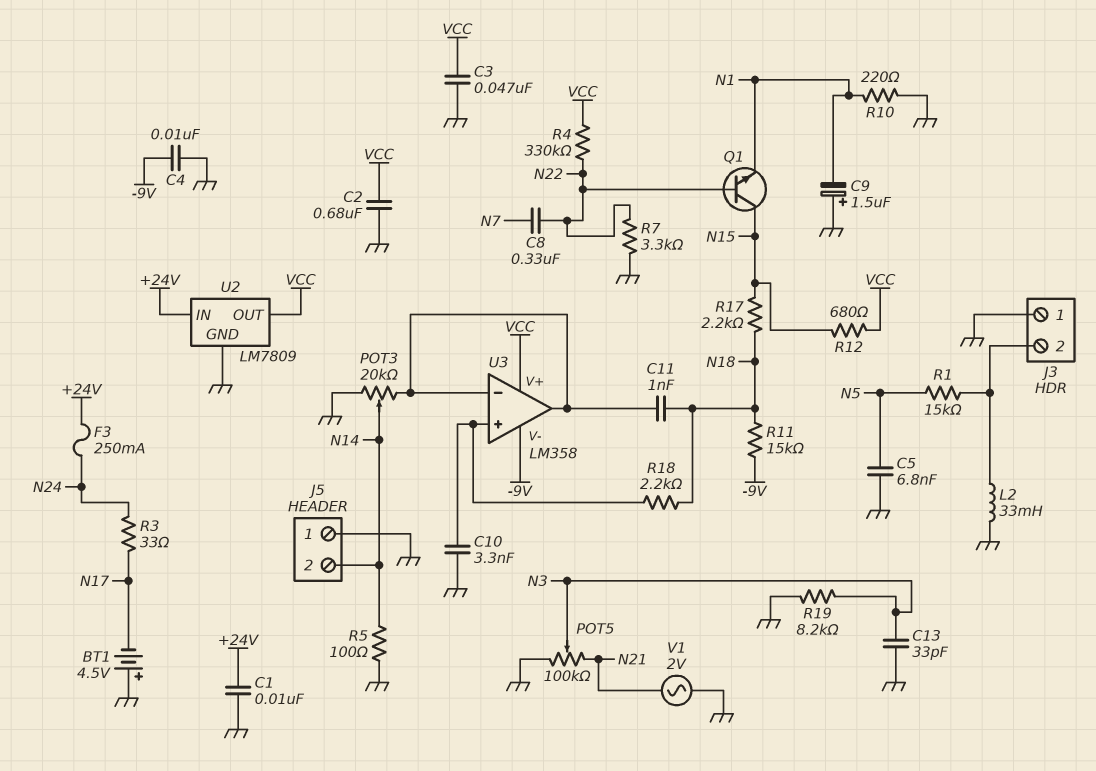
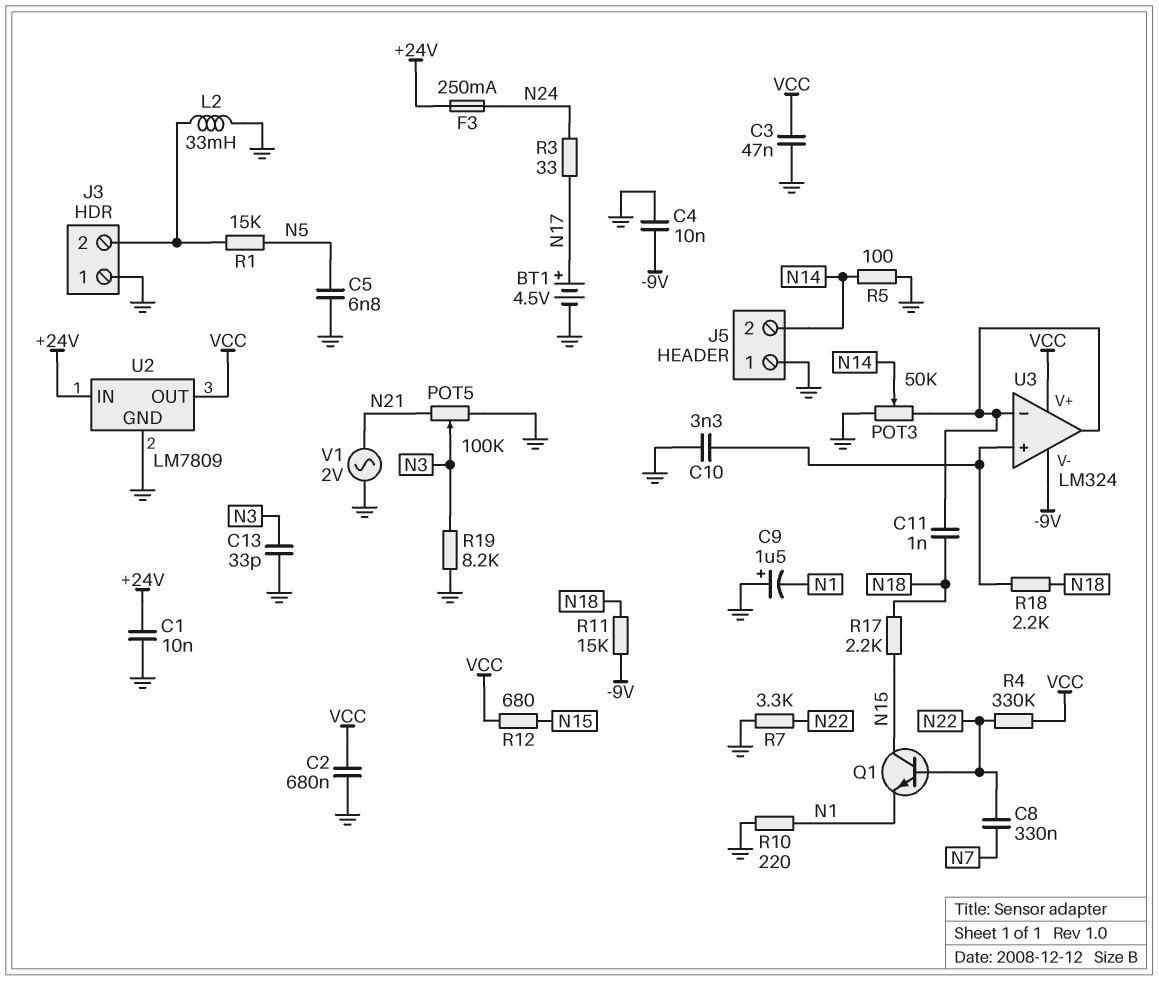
BT1: 4.5V (plus GND, minus N17) -> 4.5V (plus N17, minus GND)
POT3: 20k (GND, U3/in-, wiper N14) -> 50k (GND, U3/in-, wiper N14)
U3: LM358 -> LM324

